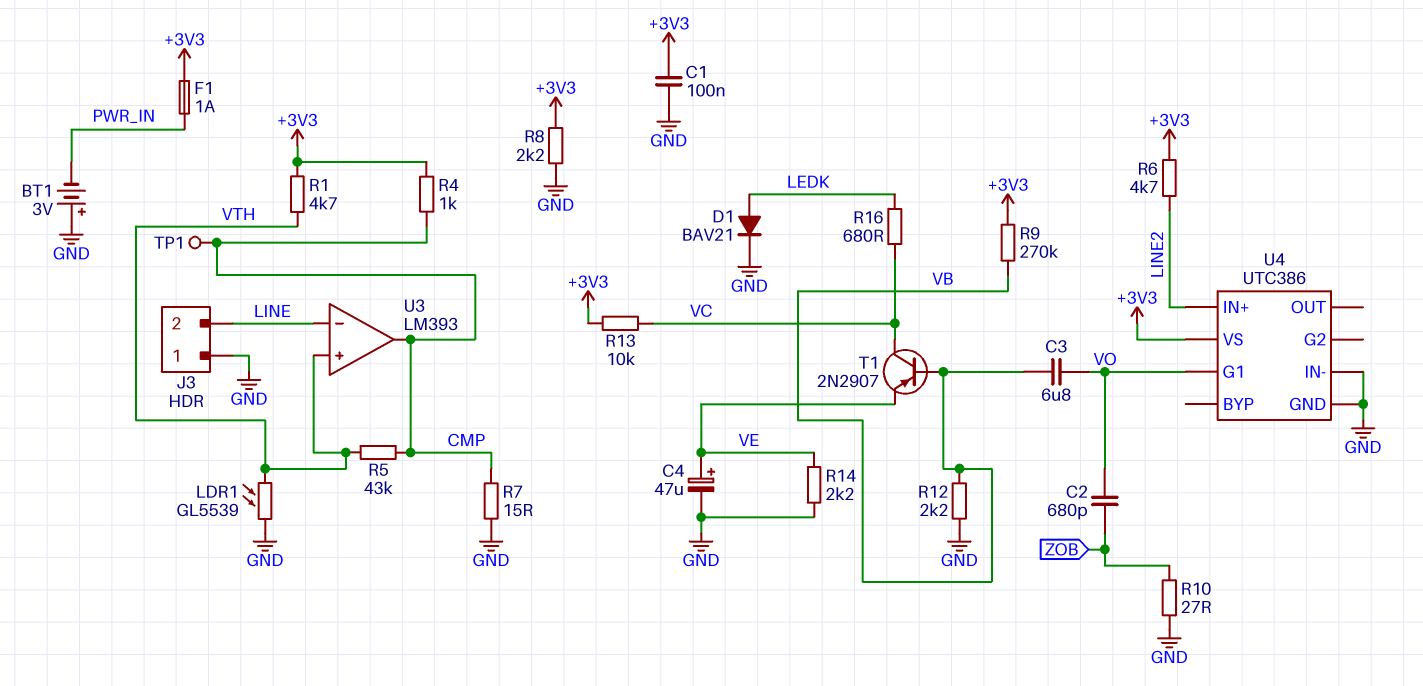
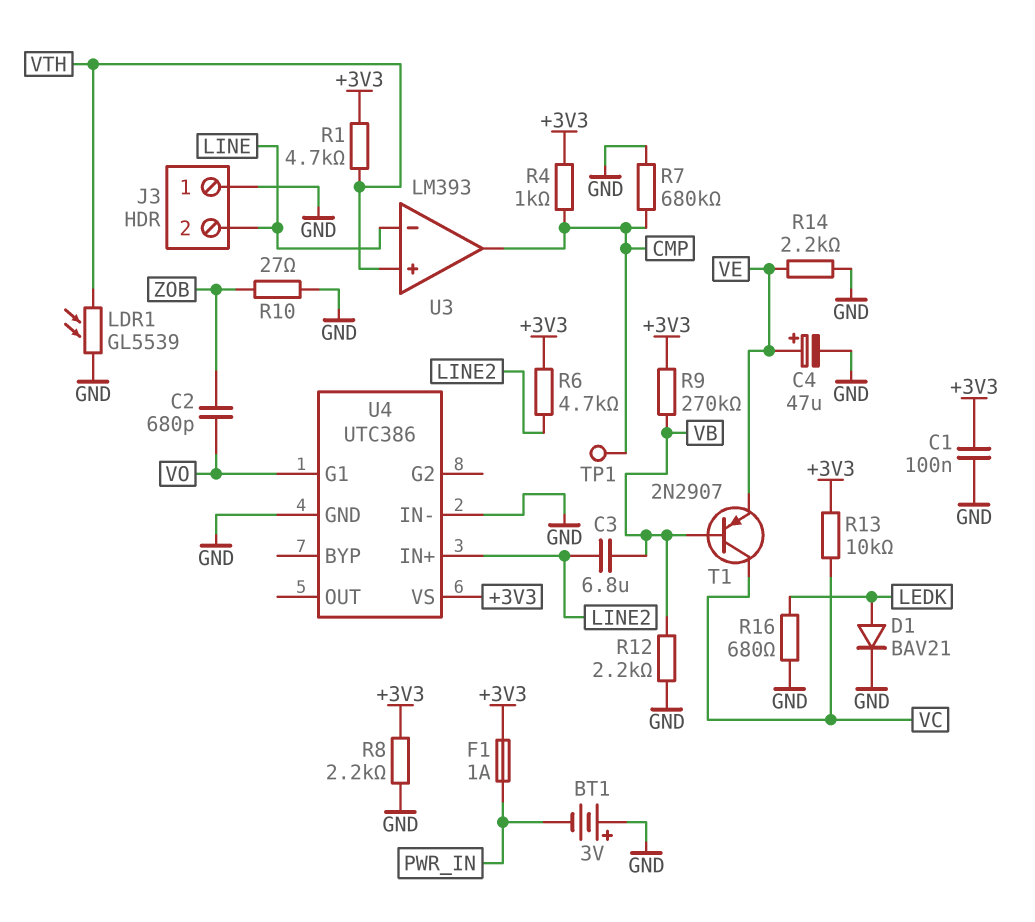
C3: 6.8uF (VB, VO) -> 6.8uF (LINE2, VB)
R5: 43k (CMP, VTH) -> none
R7: 15 (CMP, GND) -> 680k (CMP, GND)
R16: 680 (LEDK, VC) -> 680 (GND, LEDK)

